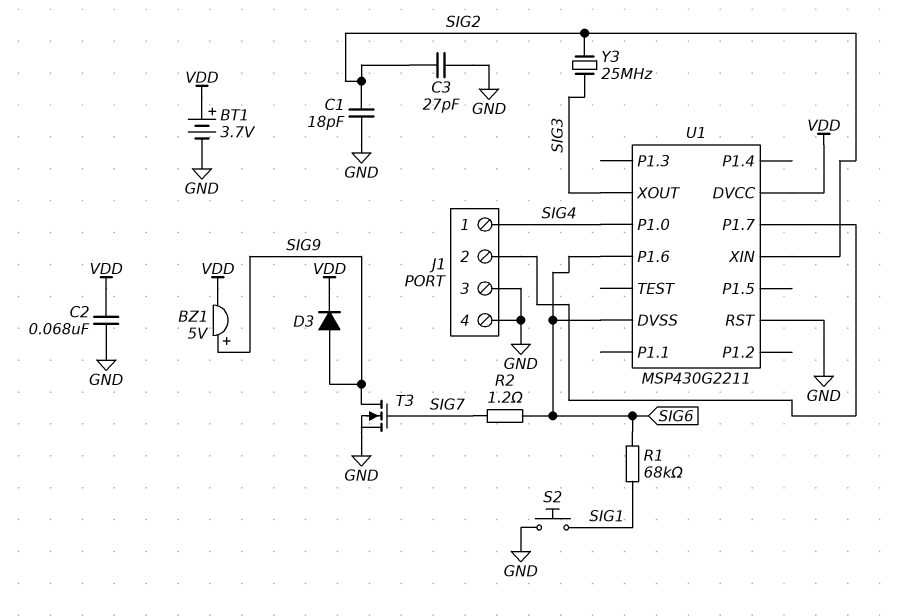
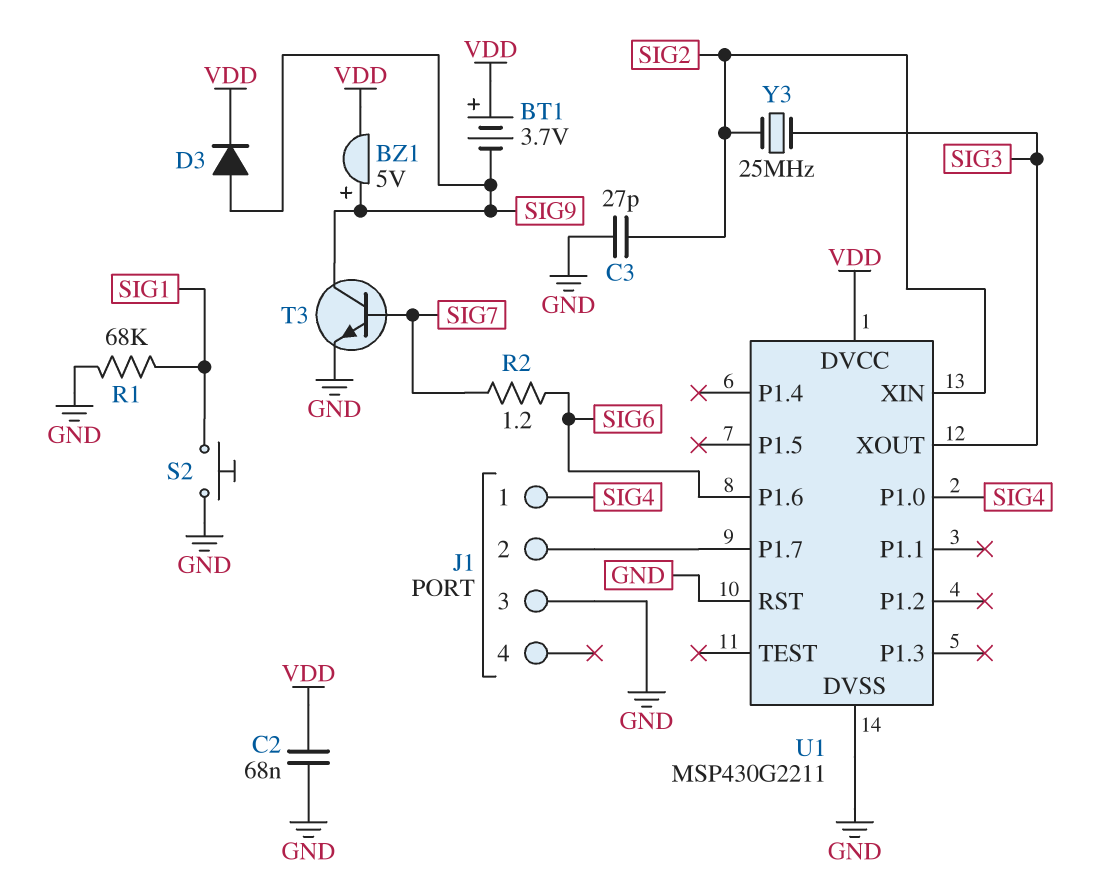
BT1: 3.7V (plus VDD, minus GND) -> 3.7V (plus VDD, minus SIG9)
C1: 18pF (GND, SIG2) -> none
J1 pin 4: GND -> none
R1: 68k (SIG1, SIG6) -> 68k (GND, SIG1)
T3: NMOS (G SIG7, D SIG9, S GND) -> NPN (B SIG7, C SIG9, E GND)
U1 pin DVSS: SIG6 -> GND

